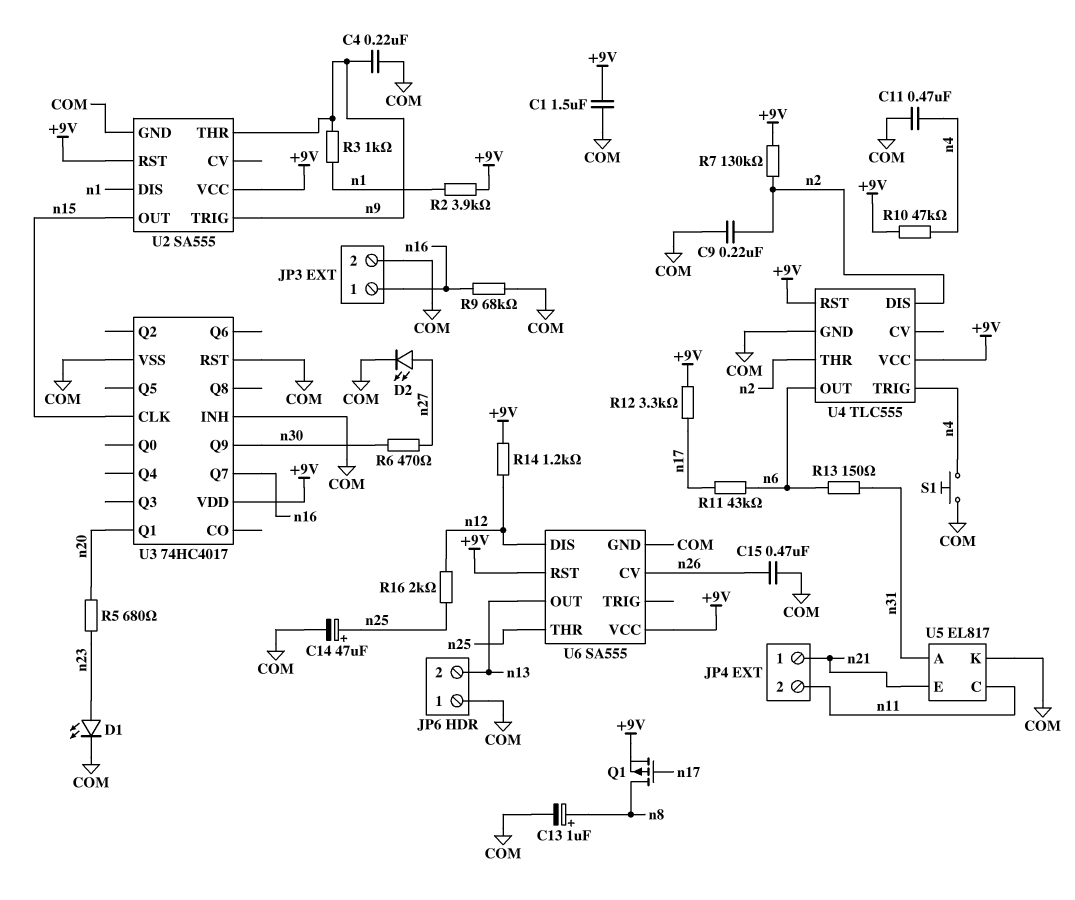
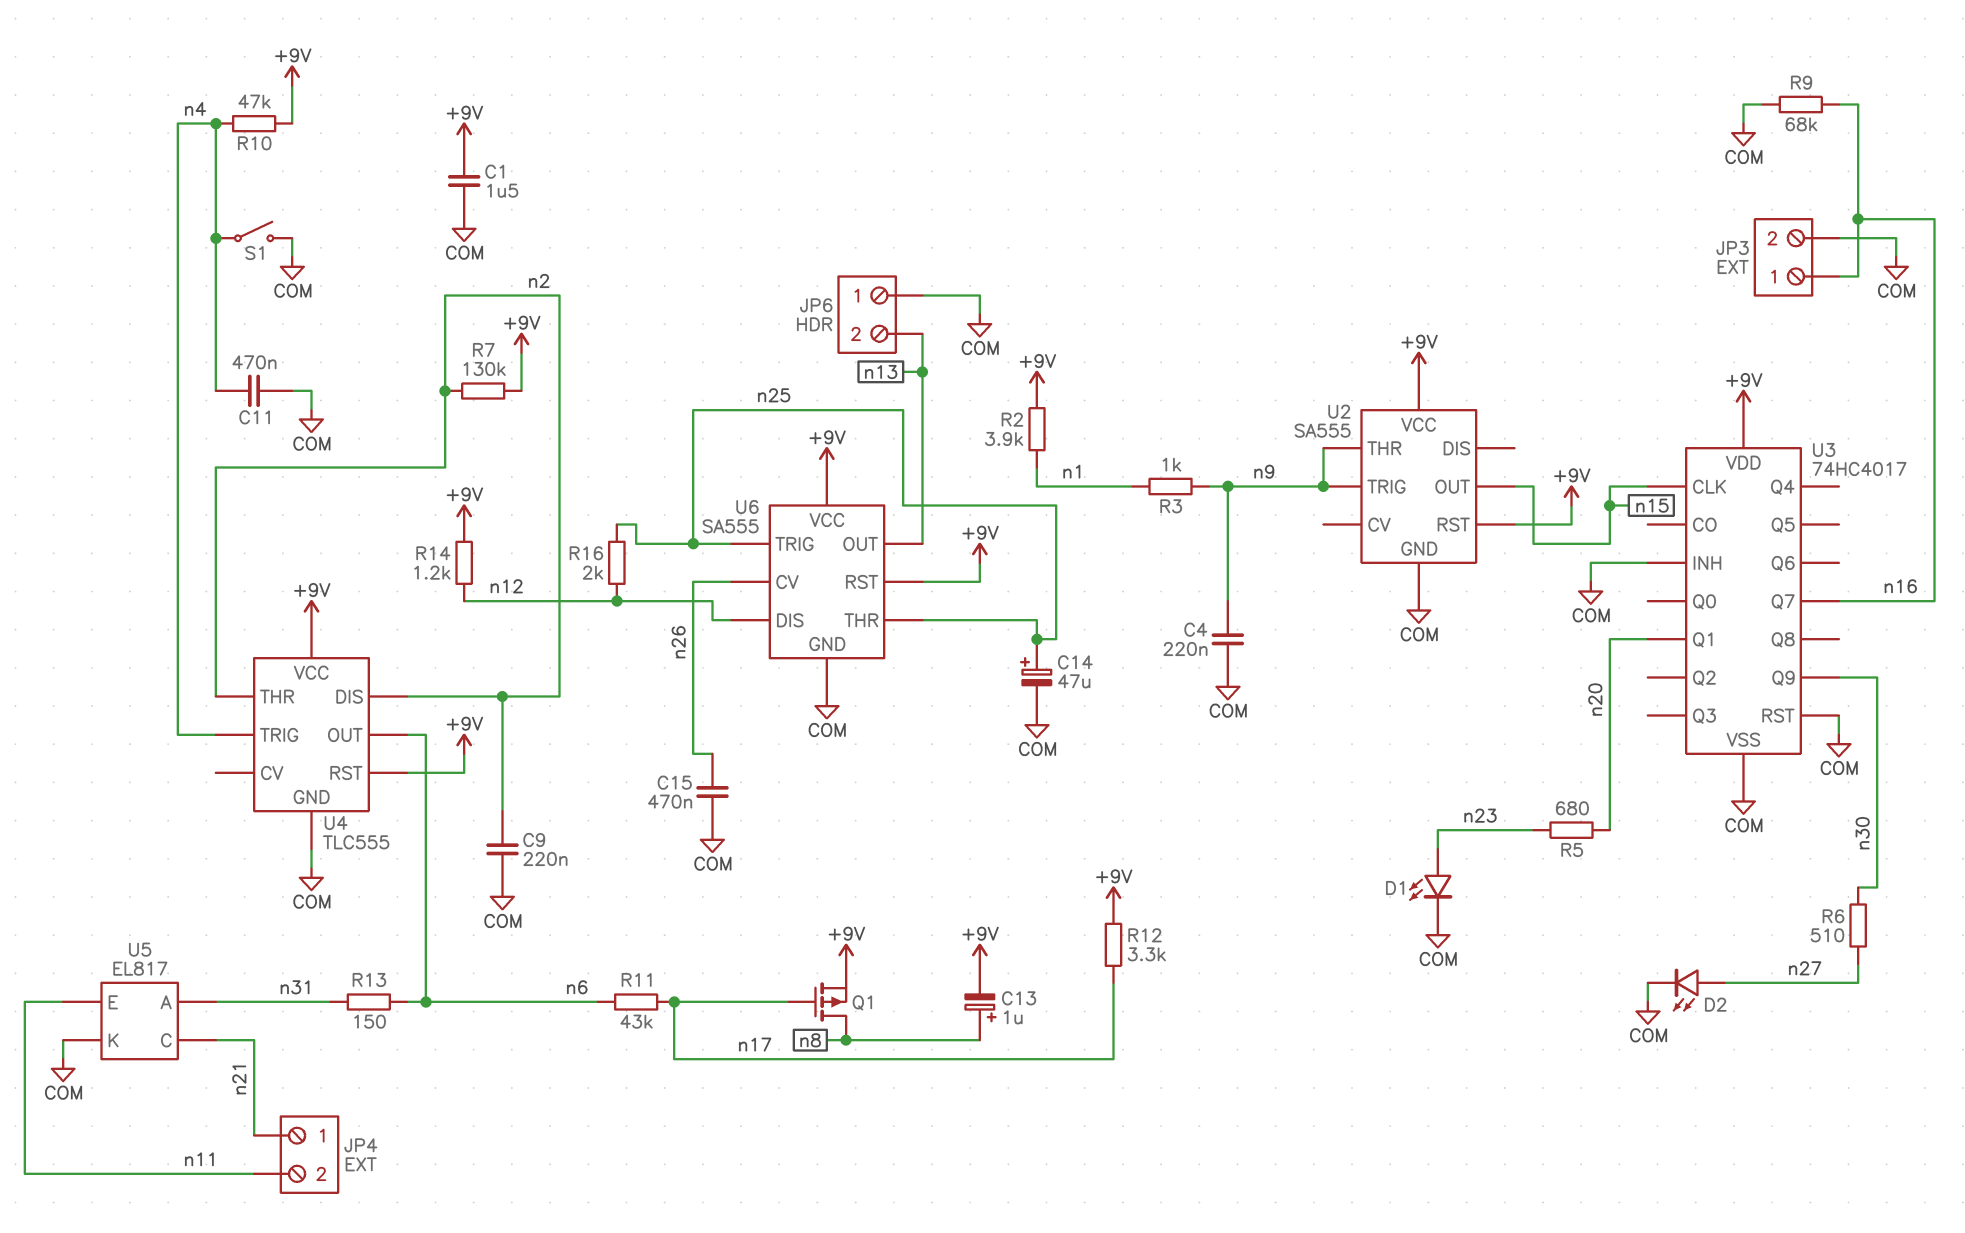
C13: 1uF (plus n8, minus COM) -> 1uF (plus n8, minus +9V)
R6: 470 (n27, n30) -> 510 (n27, n30)
S1: button (COM, n4) -> switch (COM, n4)
U2 pin DIS: n1 -> none
U5 pin C: n11 -> n21
U5 pin E: n21 -> n11
U6 pin TRIG: none -> n25

